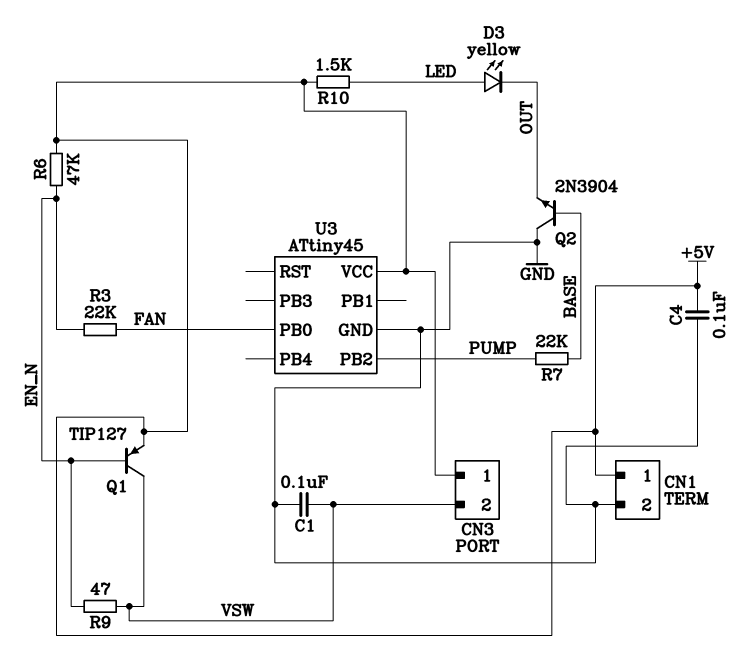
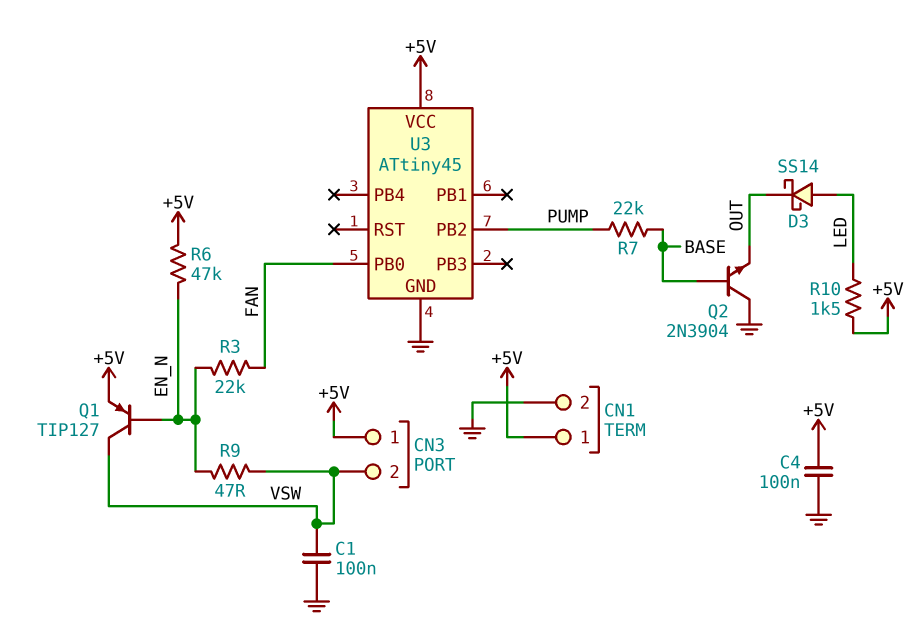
D3: LED yellow (A LED, K OUT) -> schottky SS14 (A LED, K OUT)

